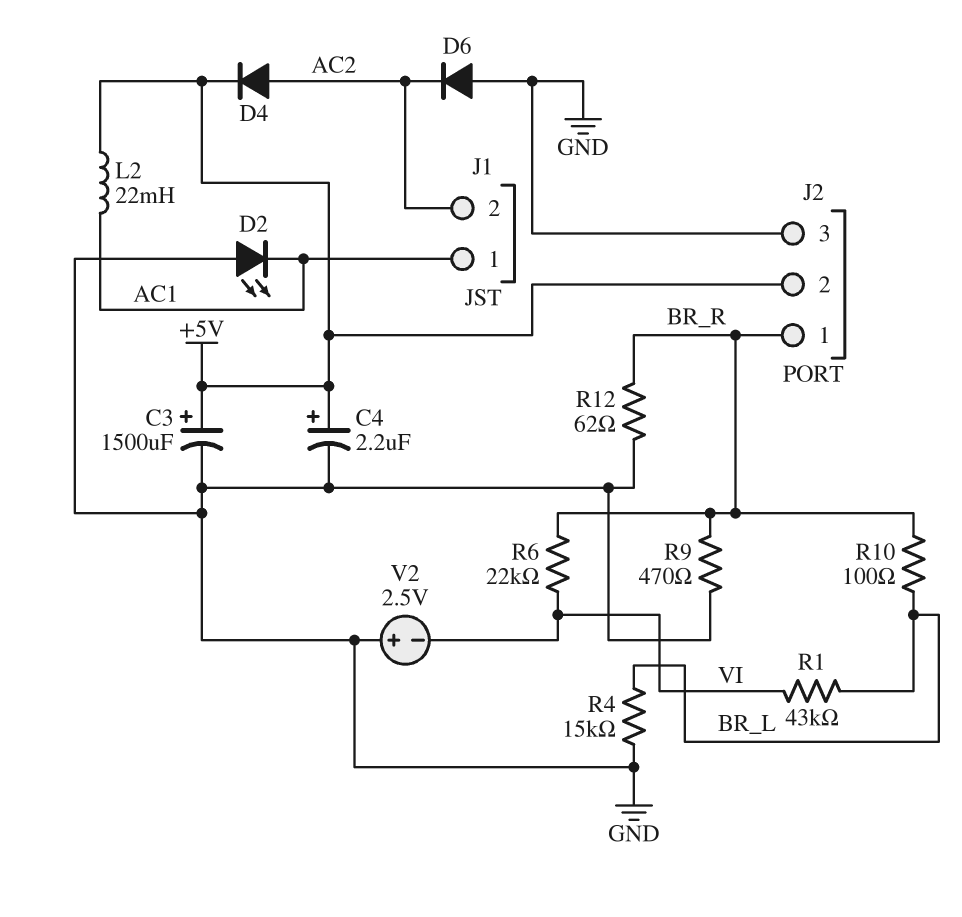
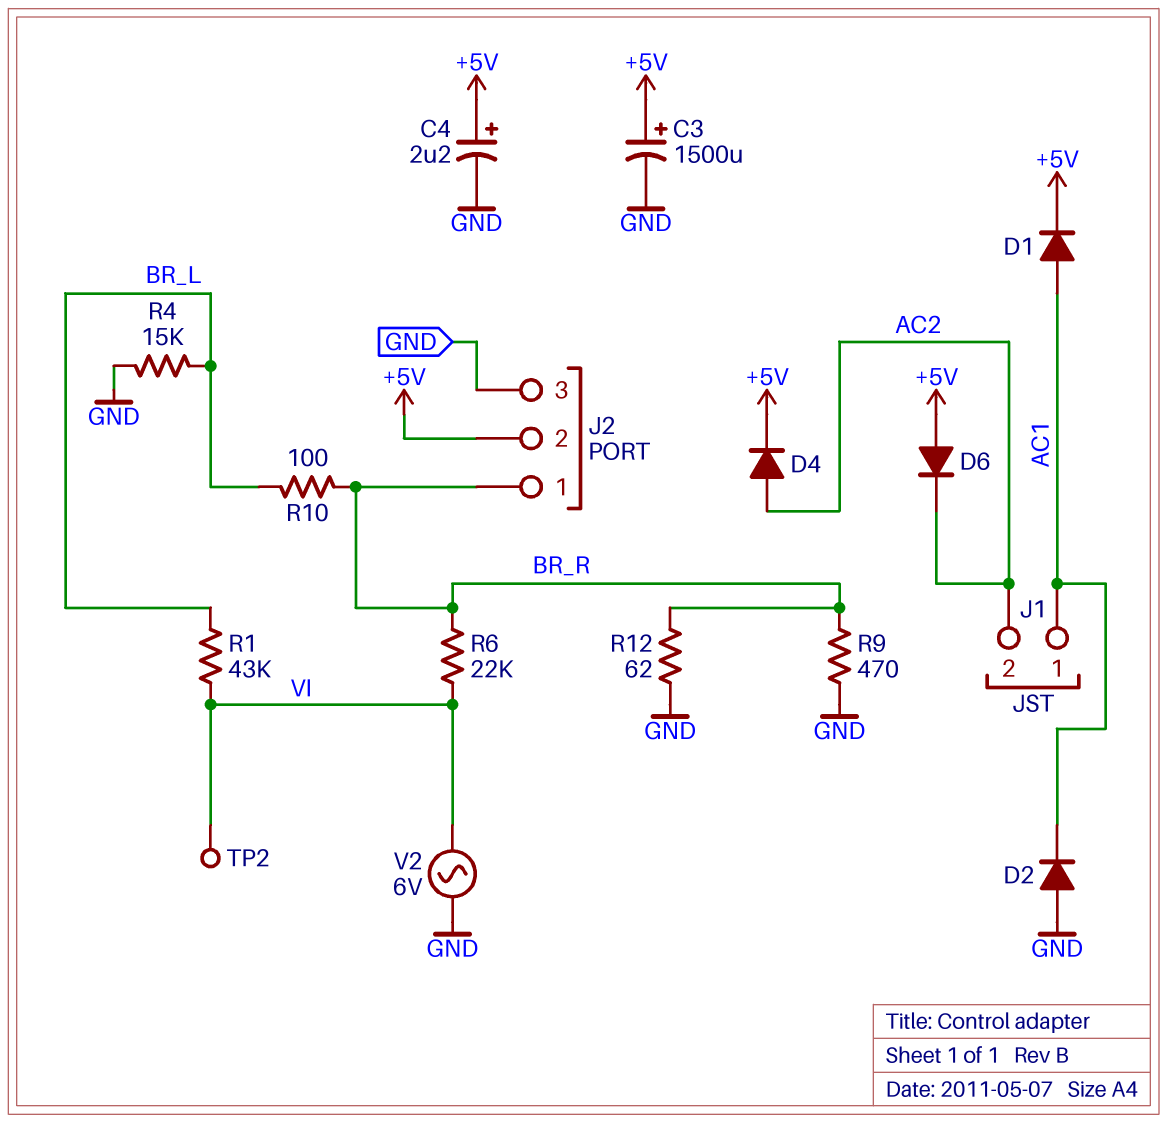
D1: none -> diode (A AC1, K +5V)
D2: LED (A GND, K AC1) -> diode (A GND, K AC1)
D6: diode (A GND, K AC2) -> diode (A +5V, K AC2)
L2: 22mH (+5V, AC1) -> none
TP2: none -> test point (VI)
V2: 2.5V (plus GND, minus VI) -> AC 6V (GND, VI)

